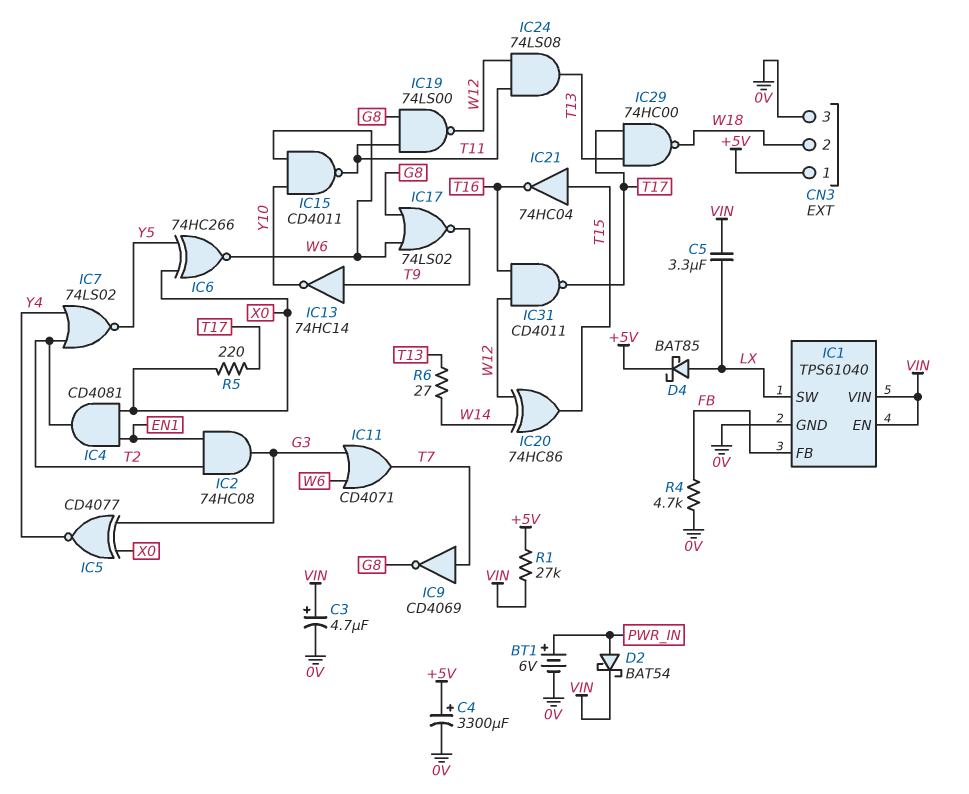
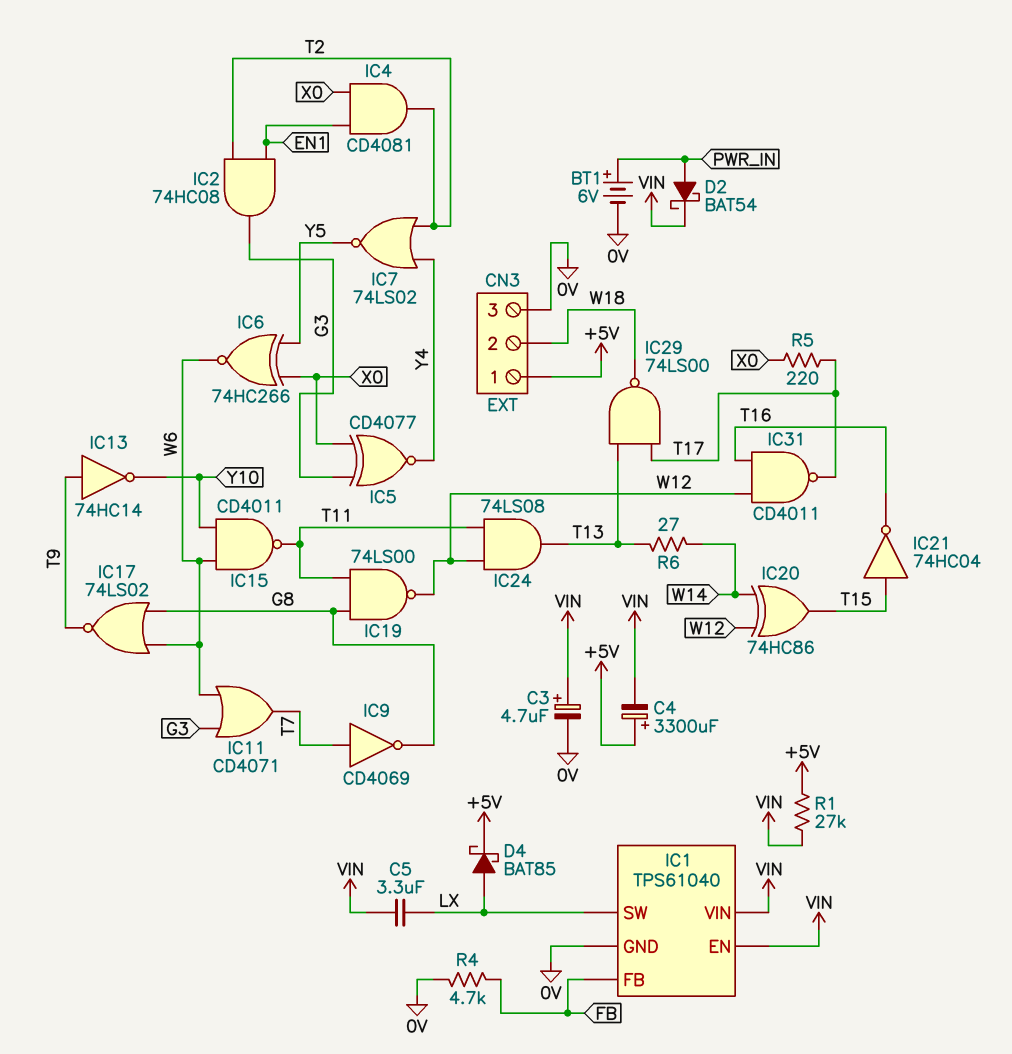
C4: 3300uF (plus +5V, minus 0V) -> 3300uF (plus +5V, minus VIN)
IC29: NAND 74HC00 (in T13, in T17, out W18) -> NAND 74LS00 (in T13, in T17, out W18)

